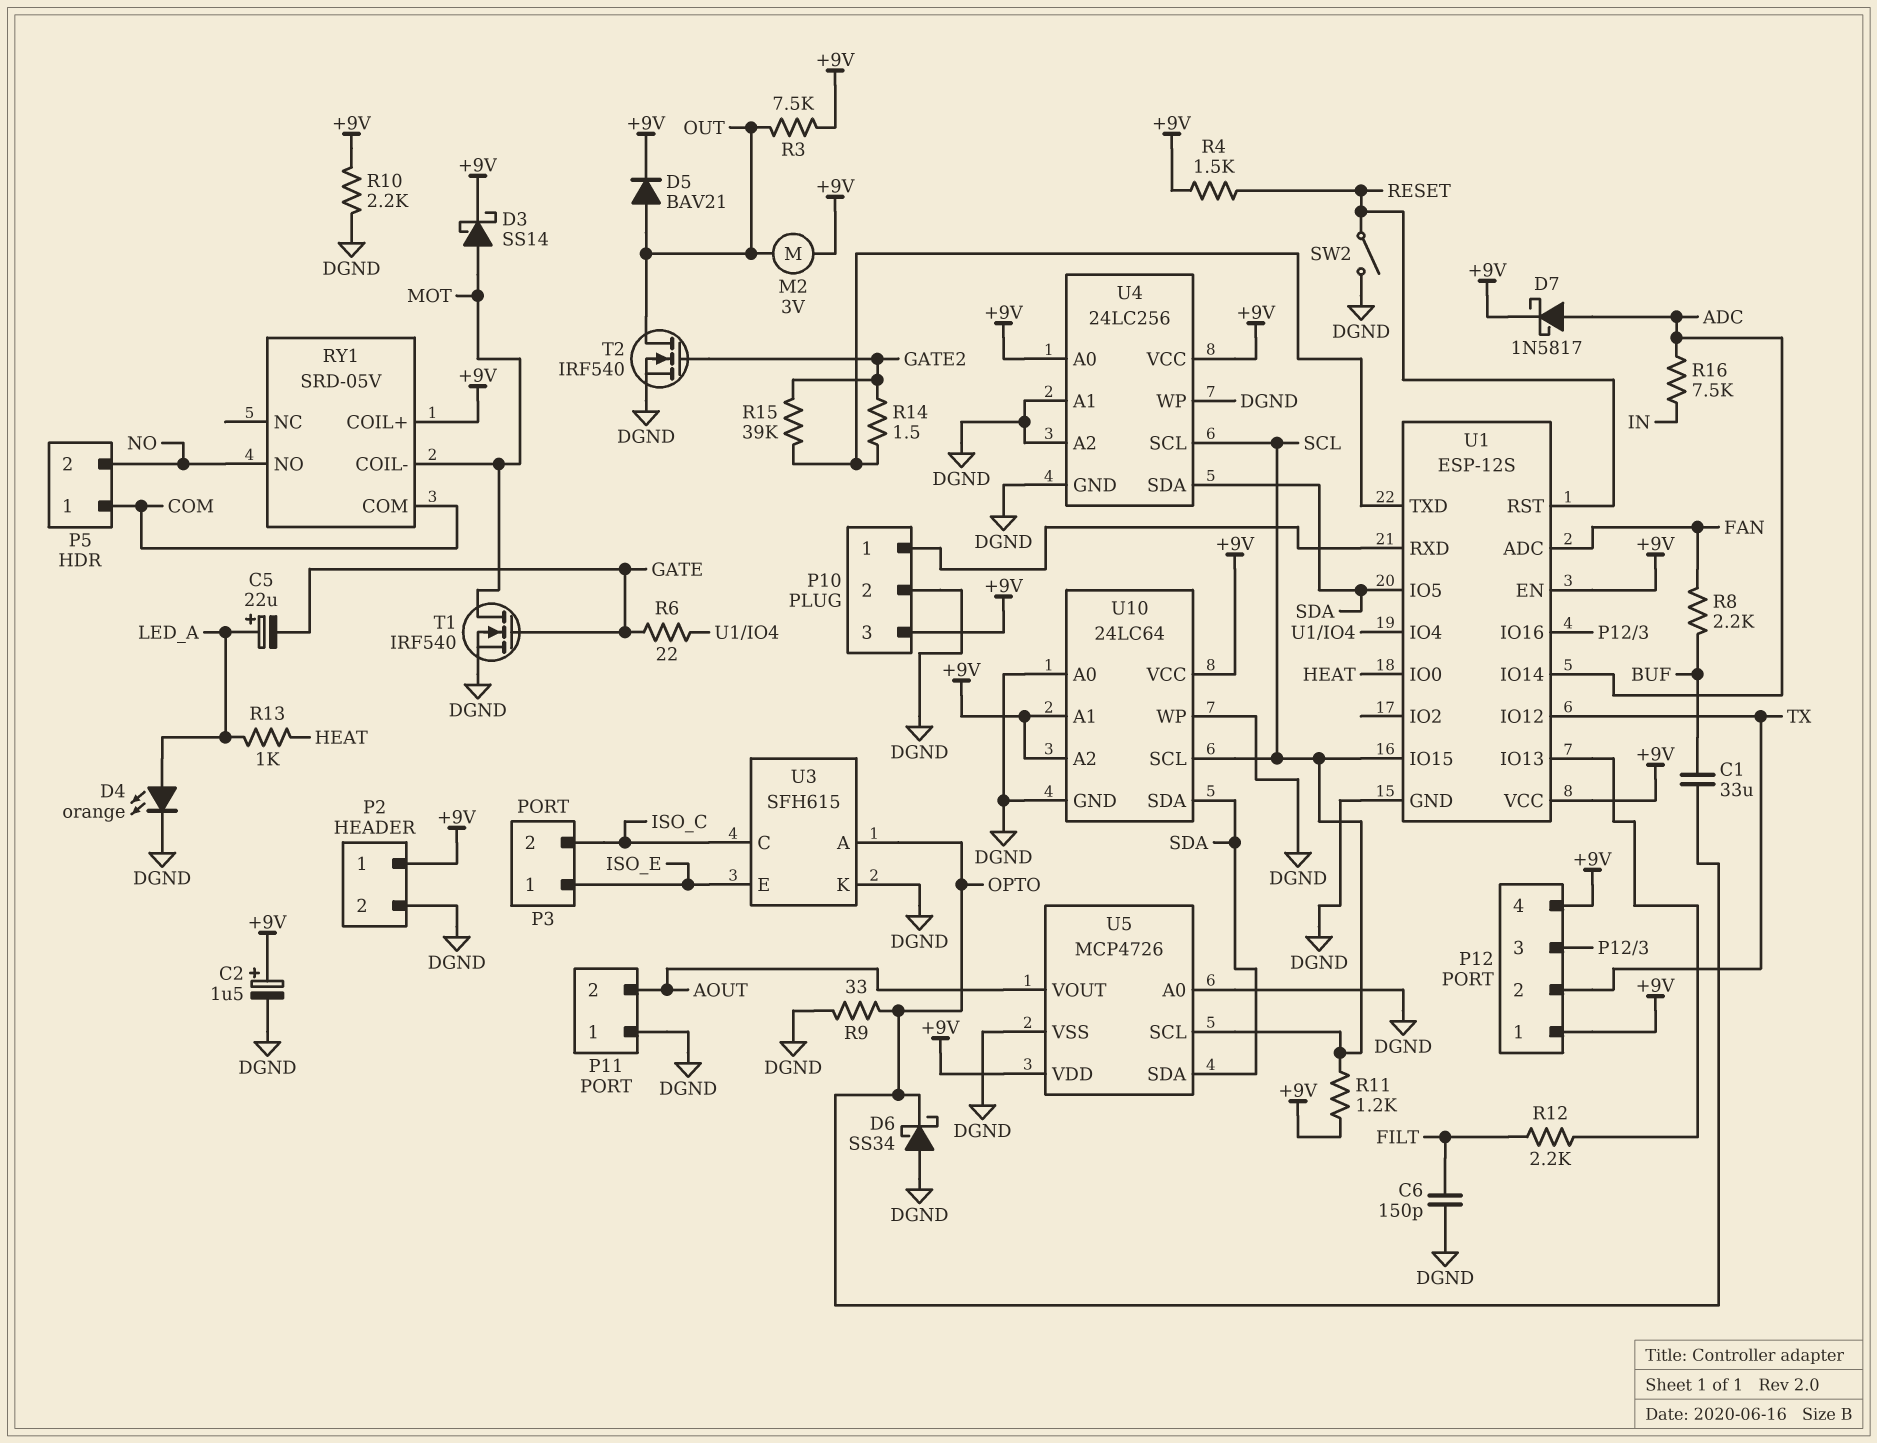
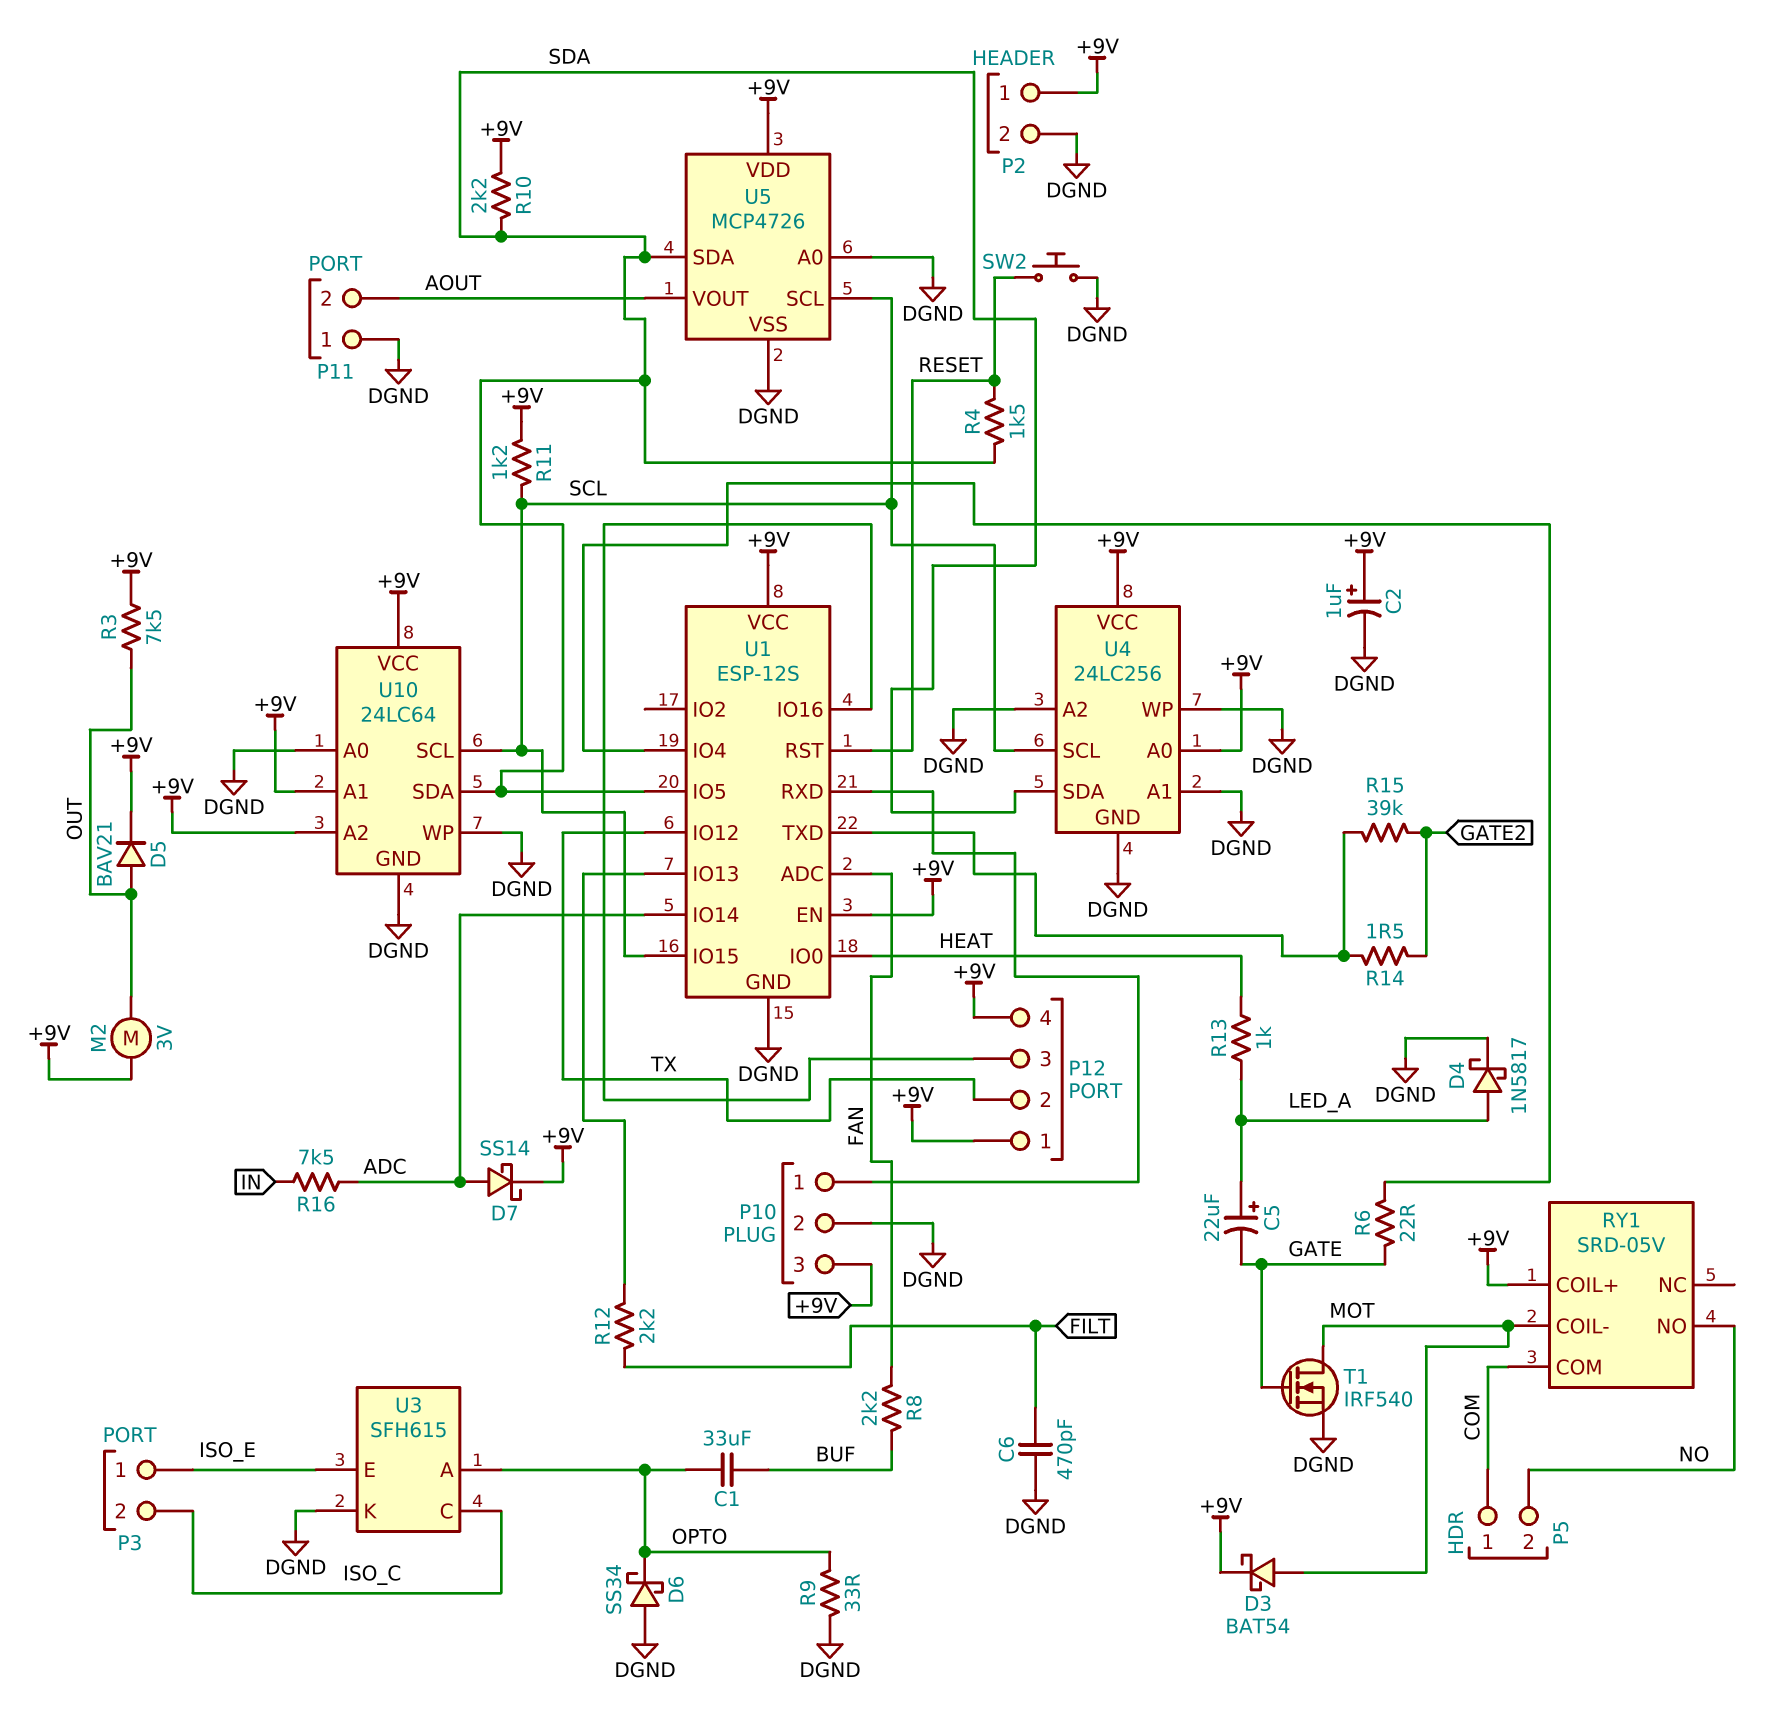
C2: 1.5uF (plus +9V, minus DGND) -> 1uF (plus +9V, minus DGND)
C6: 150pF (DGND, FILT) -> 470pF (DGND, FILT)
D3: schottky SS14 (A MOT, K +9V) -> schottky BAT54 (A MOT, K +9V)
D4: LED orange (A LED_A, K DGND) -> schottky 1N5817 (A LED_A, K DGND)
D7: schottky 1N5817 (A ADC, K +9V) -> schottky SS14 (A ADC, K +9V)
R4: 1.5k (+9V, RESET) -> 1.5k (RESET, SDA)
R10: 2.2k (+9V, DGND) -> 2.2k (+9V, SDA)
SW2: switch (DGND, RESET) -> button (DGND, RESET)
T2: NMOS IRF540 (G GATE2, D OUT, S DGND) -> none

